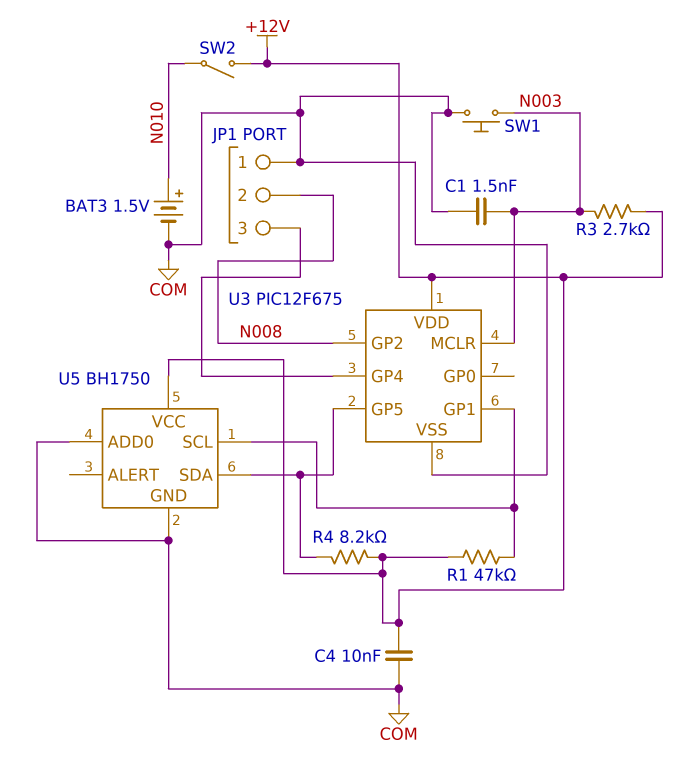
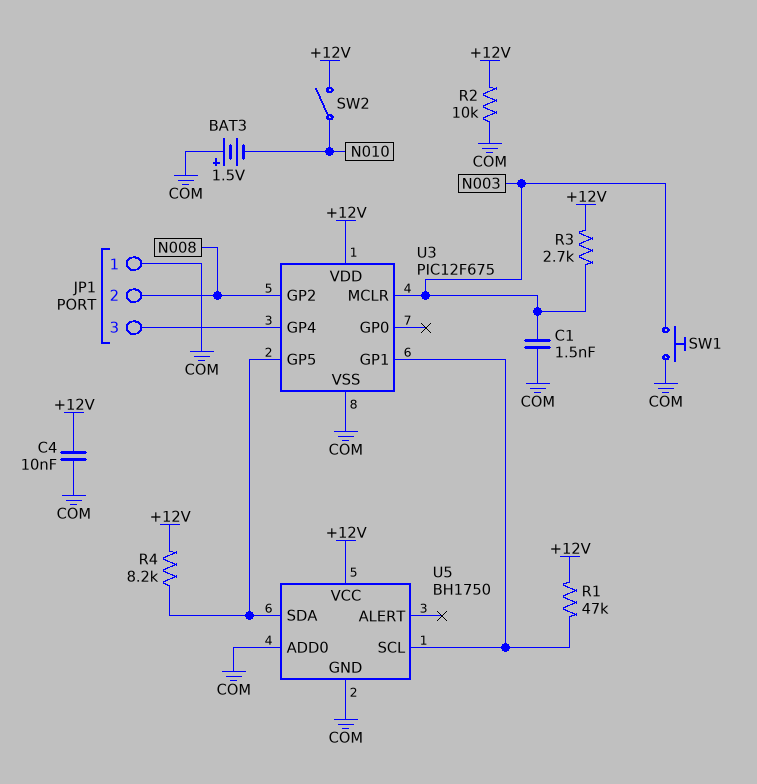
BAT3: 1.5V (plus N010, minus COM) -> 1.5V (plus COM, minus N010)
R2: none -> 10k (+12V, COM)

